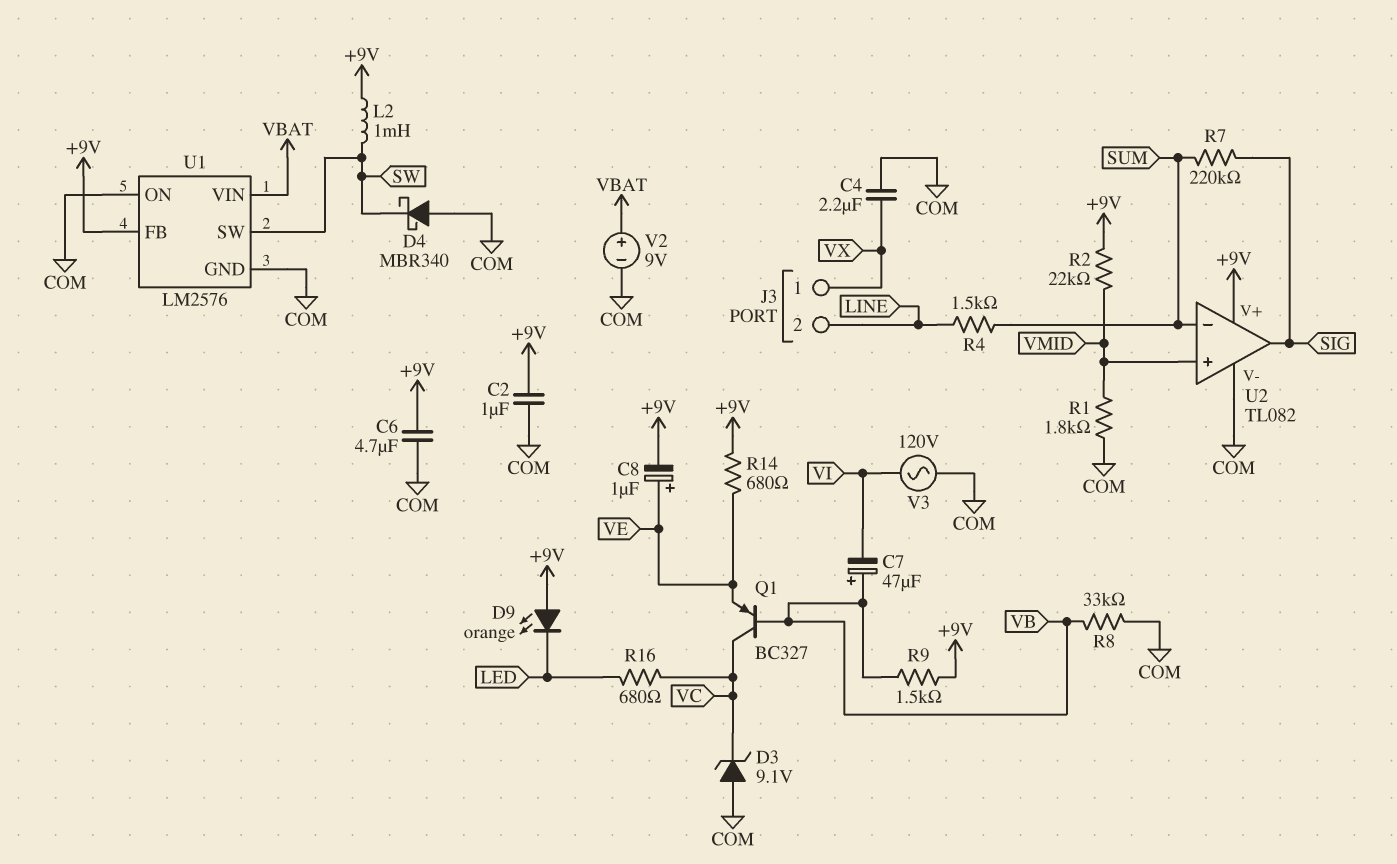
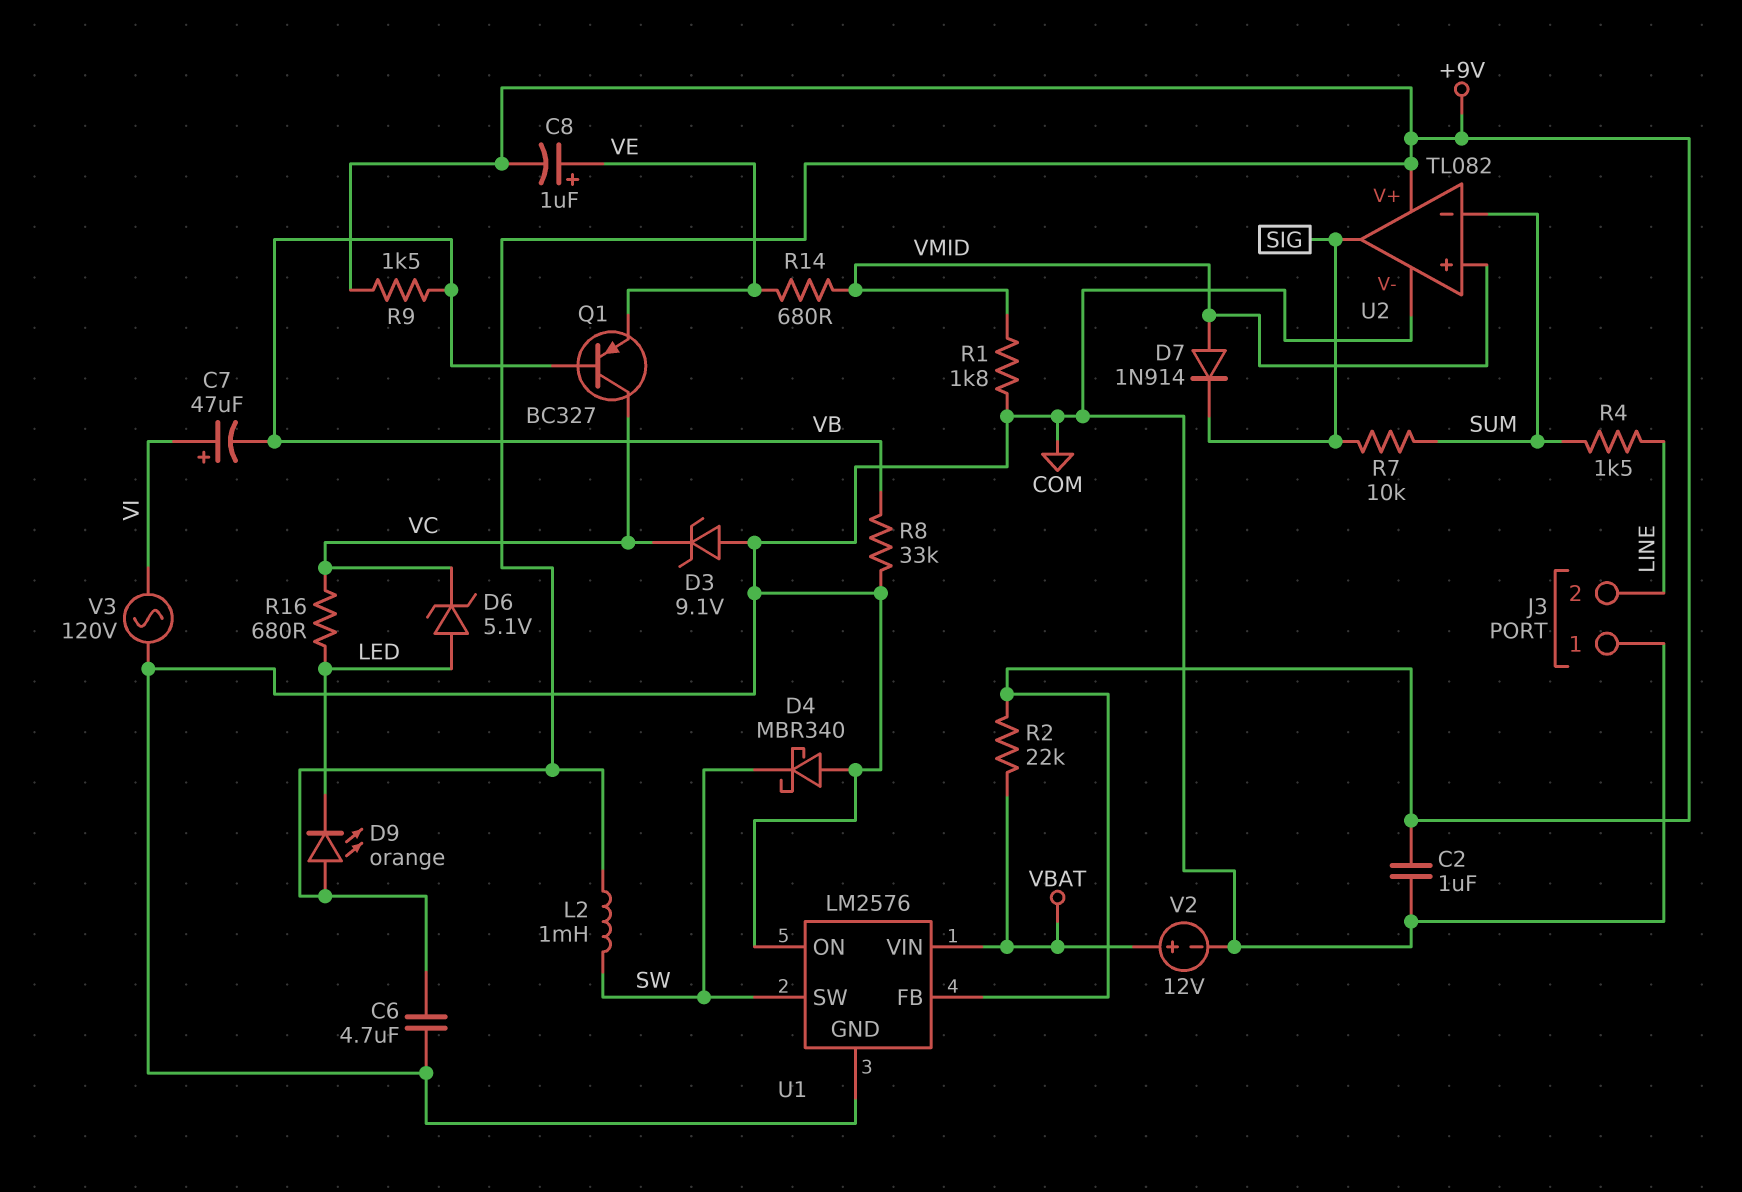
C4: 2.2uF (COM, VX) -> none
C7: 47uF (plus VB, minus VI) -> 47uF (plus VI, minus VB)
D6: none -> zener 5.1V (A LED, K VC)
D7: none -> diode 1N914 (A VMID, K SIG)
J3 pin 1: VX -> COM
R2: 22k (+9V, VMID) -> 22k (+9V, VBAT)
R7: 220k (SIG, SUM) -> 10k (SIG, SUM)
R14: 680 (+9V, VE) -> 680 (VE, VMID)
V2: 9V (plus VBAT, minus COM) -> 12V (plus VBAT, minus COM)

